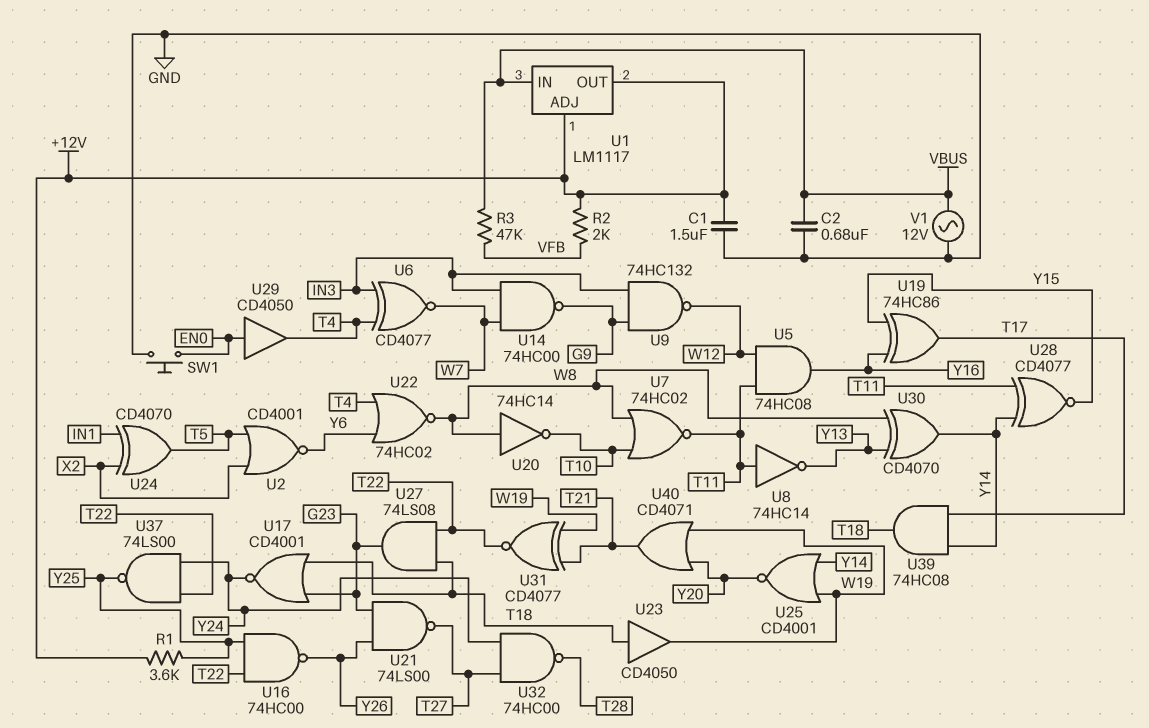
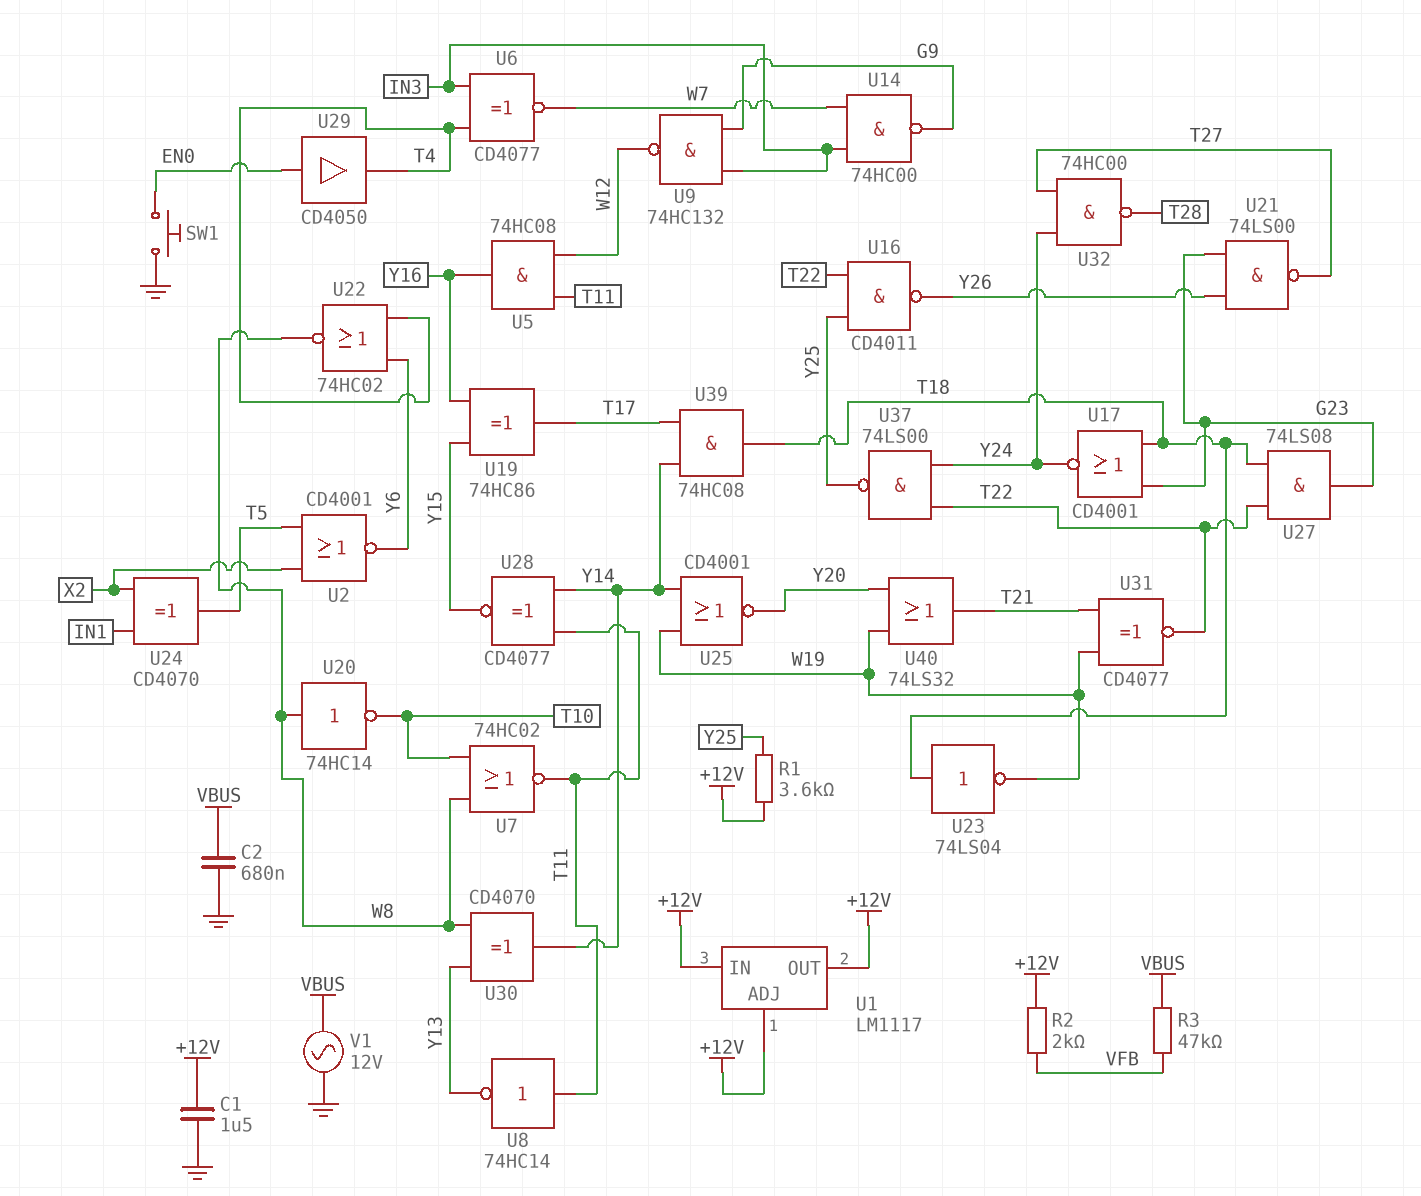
U1 pin IN: VBUS -> +12V
U16: NAND 74HC00 (in T22, in Y25, out Y26) -> NAND CD4011 (in T22, in Y25, out Y26)
U23: buffer CD4050 (in T18, out W19) -> NOT 74LS04 (in T18, out W19)
U40: OR CD4071 (in W19, in Y20, out T21) -> OR 74LS32 (in W19, in Y20, out T21)

